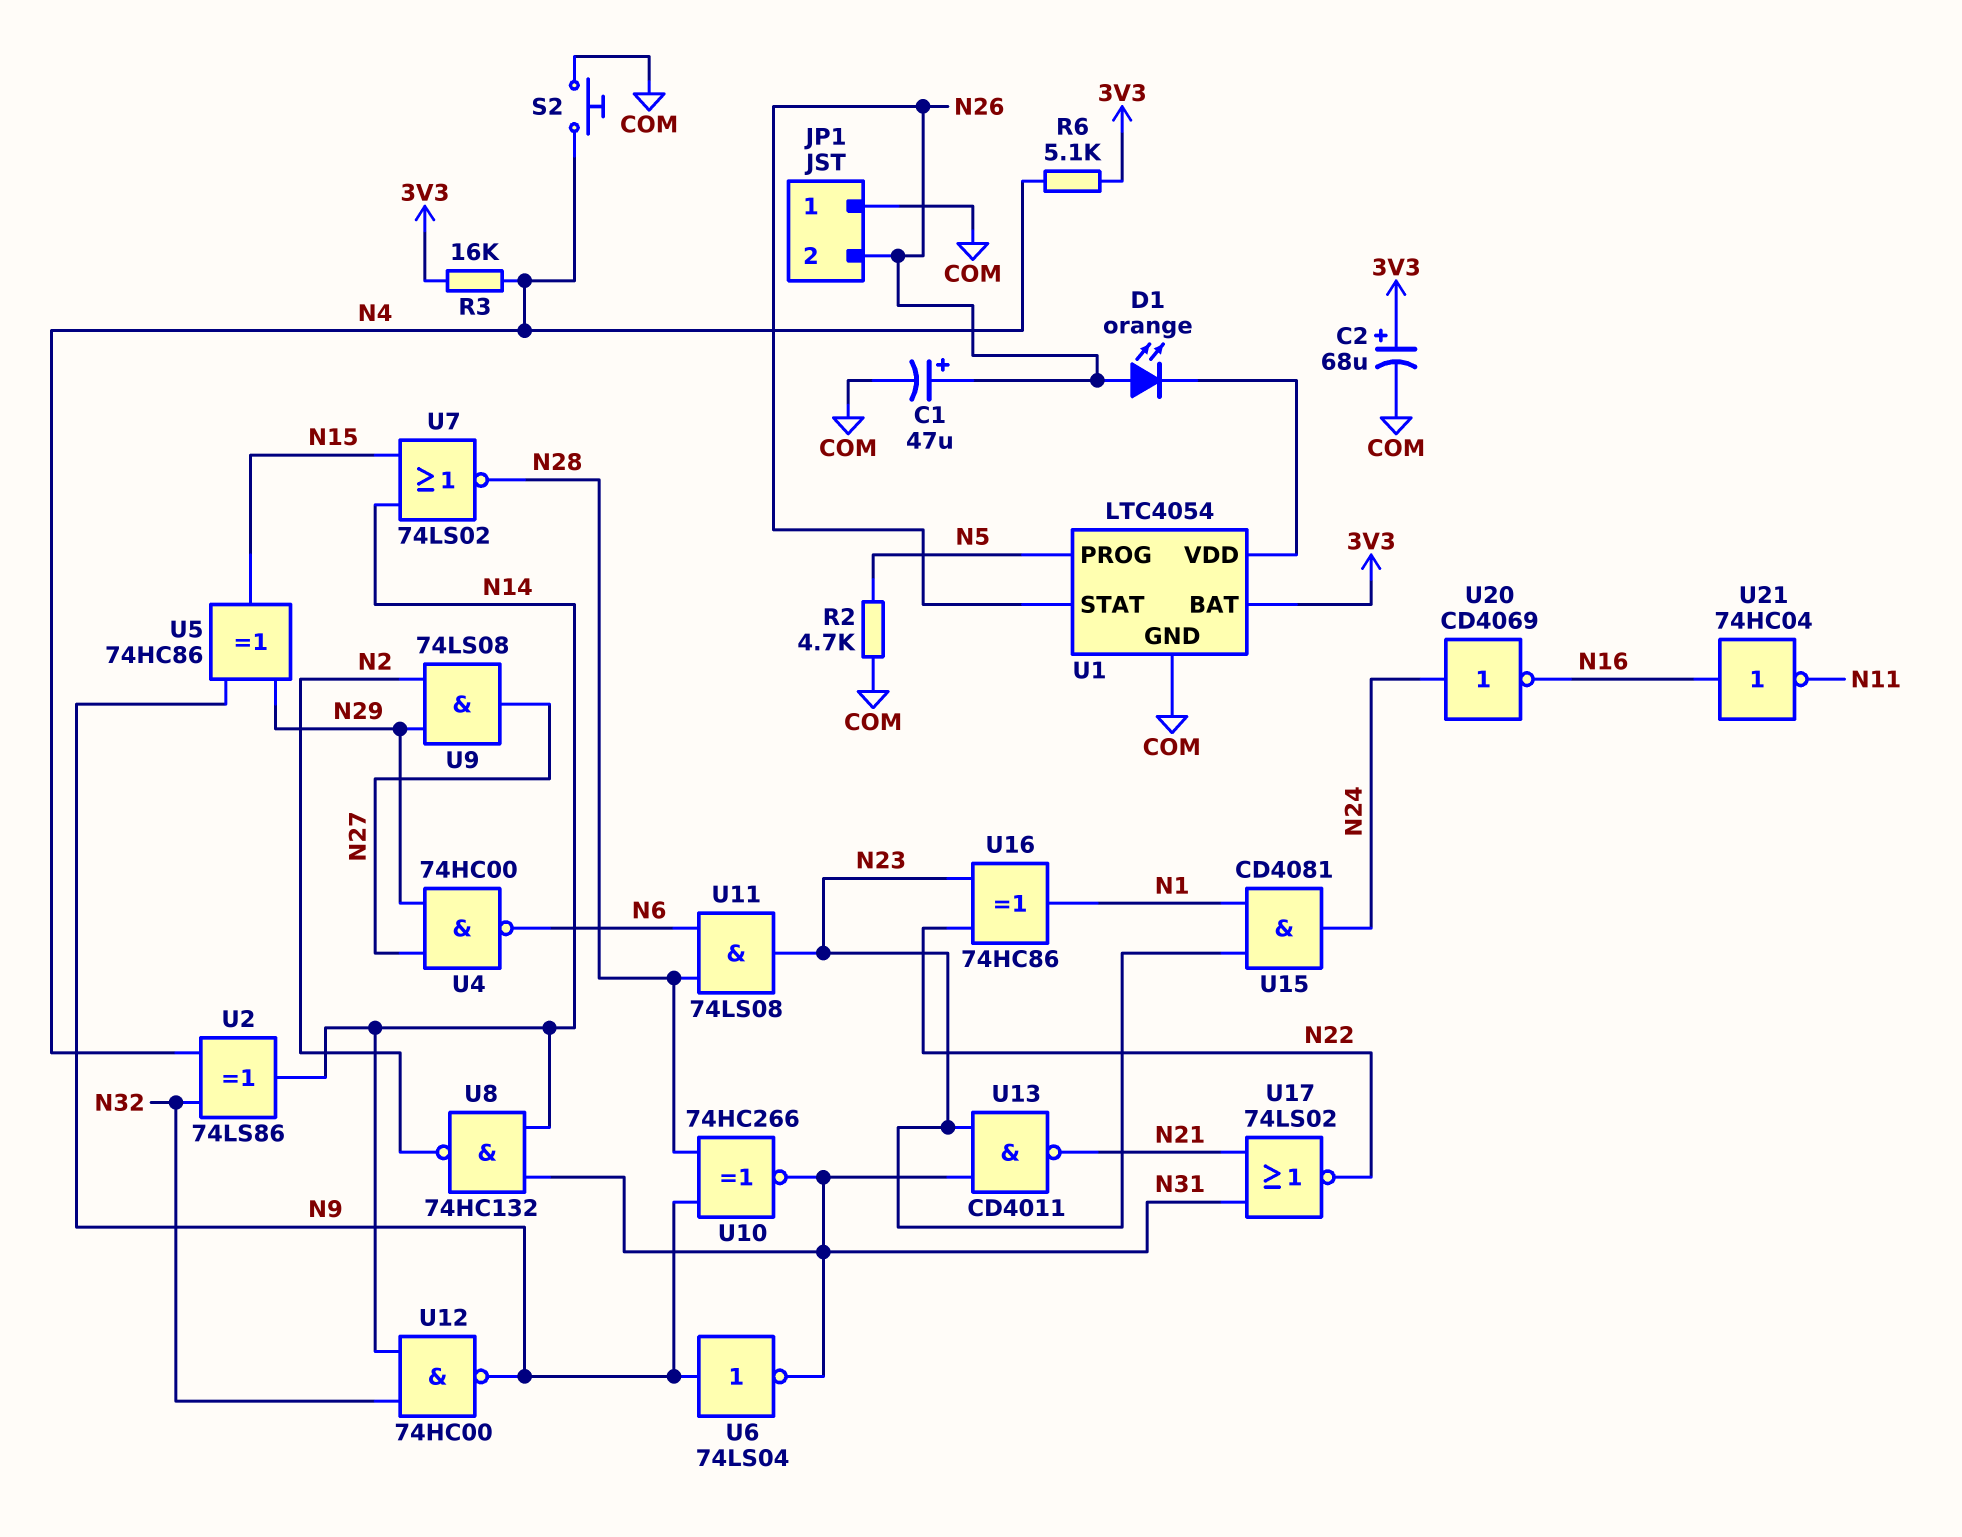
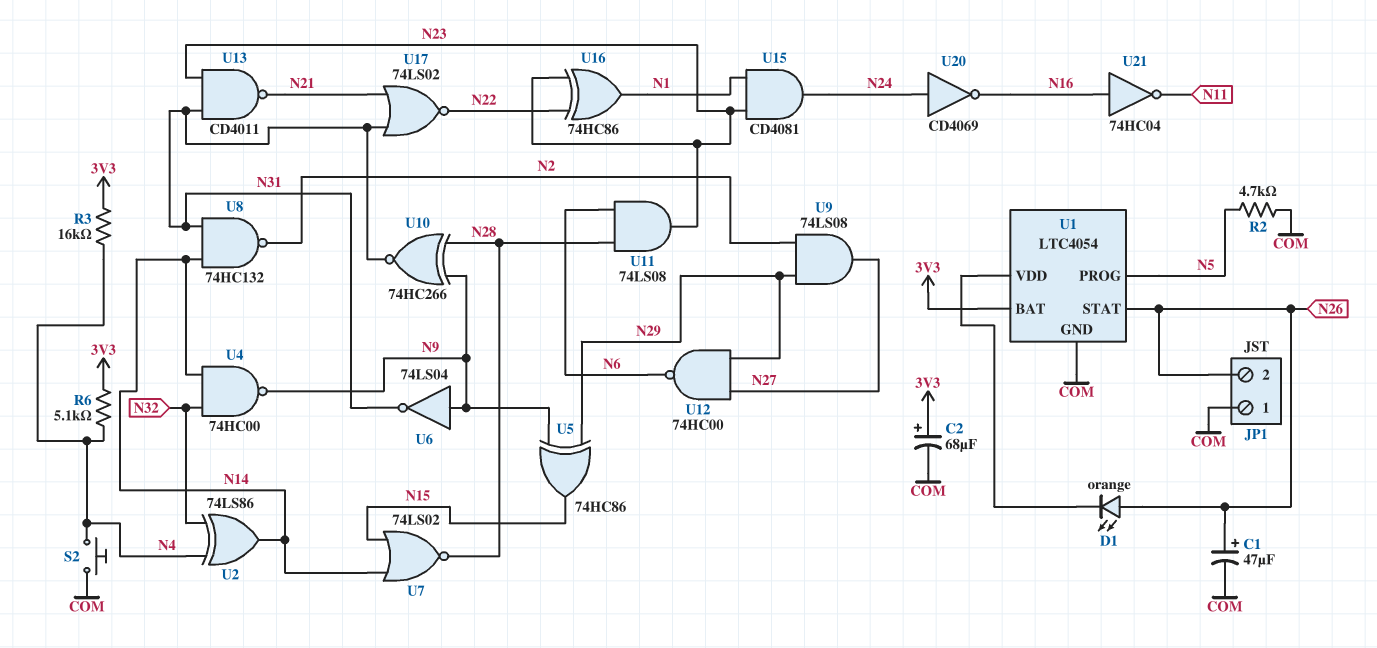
U4: NAND 74HC00 (in N27, in N29, out N6) -> NAND 74HC00 (in N14, in N32, out N9)
U12: NAND 74HC00 (in N14, in N32, out N9) -> NAND 74HC00 (in N27, in N29, out N6)

